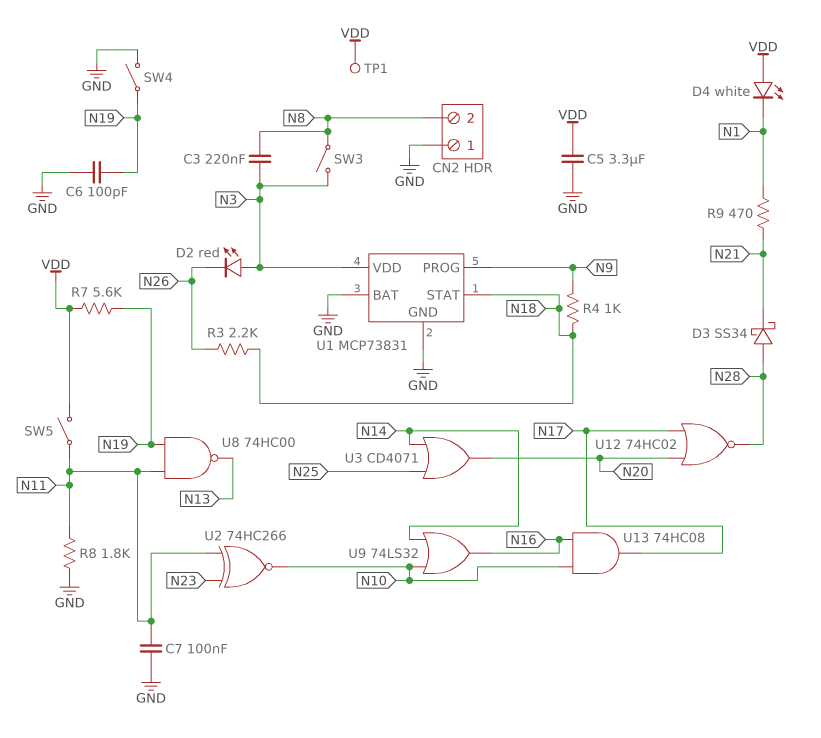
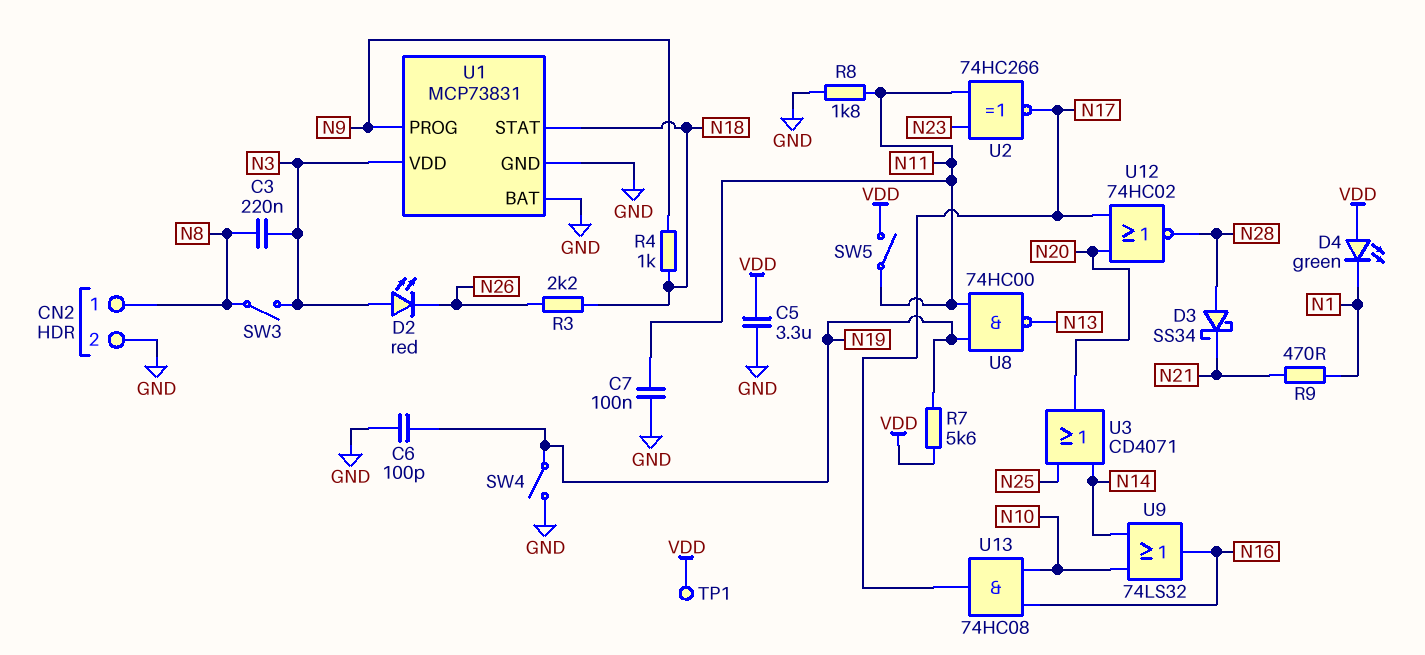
CN2 pin 1: GND -> N8
CN2 pin 2: N8 -> GND
D4: LED white (A VDD, K N1) -> LED green (A VDD, K N1)
U2: XNOR 74HC266 (in N11, in N23, out N10) -> XNOR 74HC266 (in N11, in N23, out N17)

